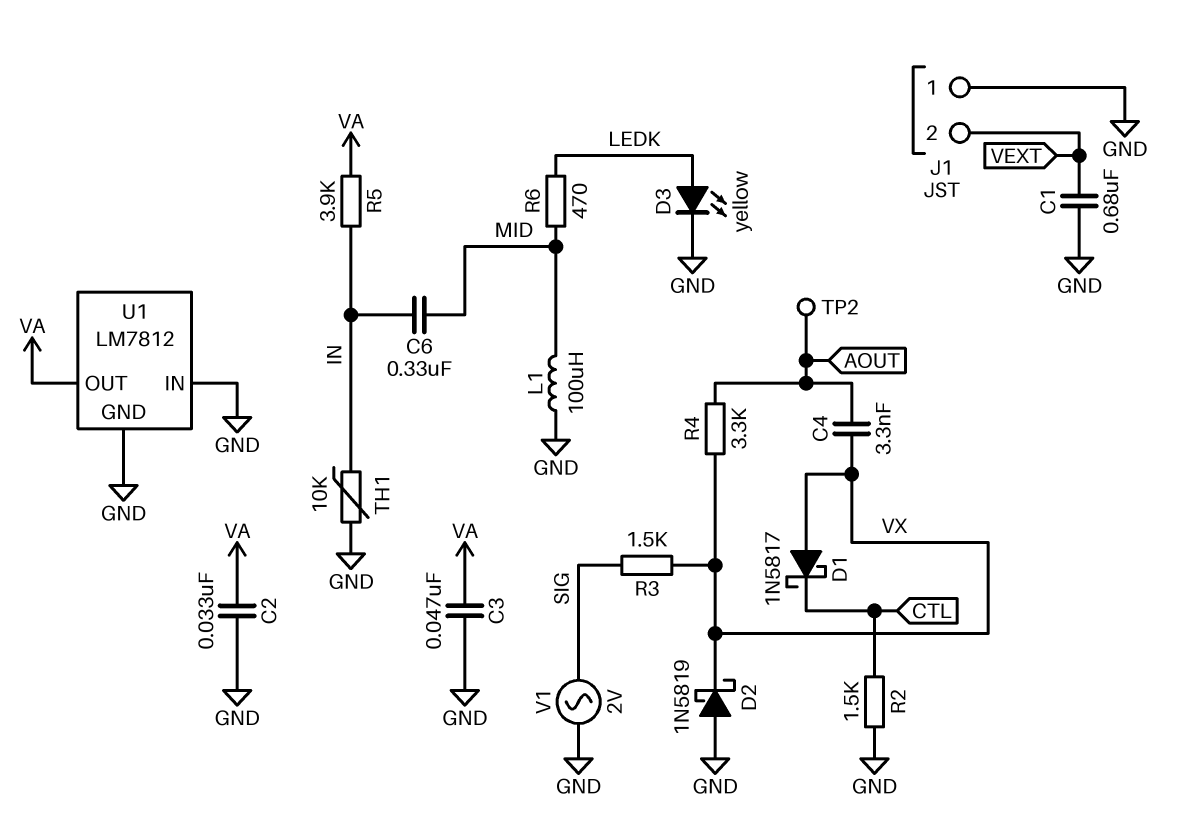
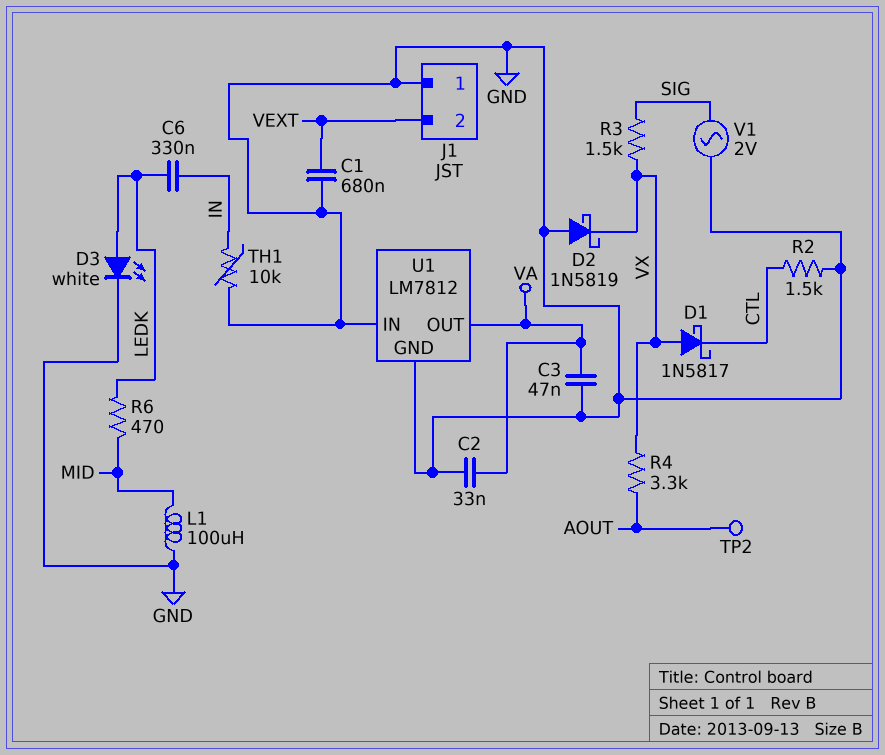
C4: 3.3nF (AOUT, VX) -> none
C6: 330nF (IN, MID) -> 330nF (IN, LEDK)
D3: LED yellow (A LEDK, K GND) -> LED white (A LEDK, K GND)
R5: 3.9k (IN, VA) -> none

